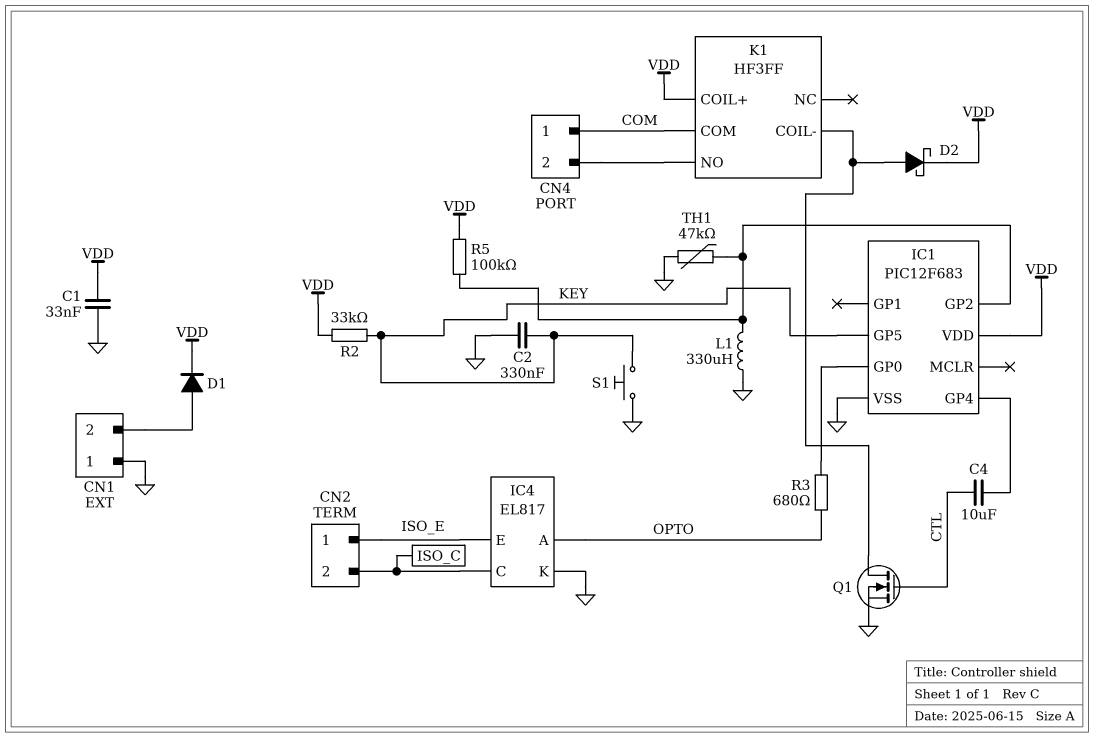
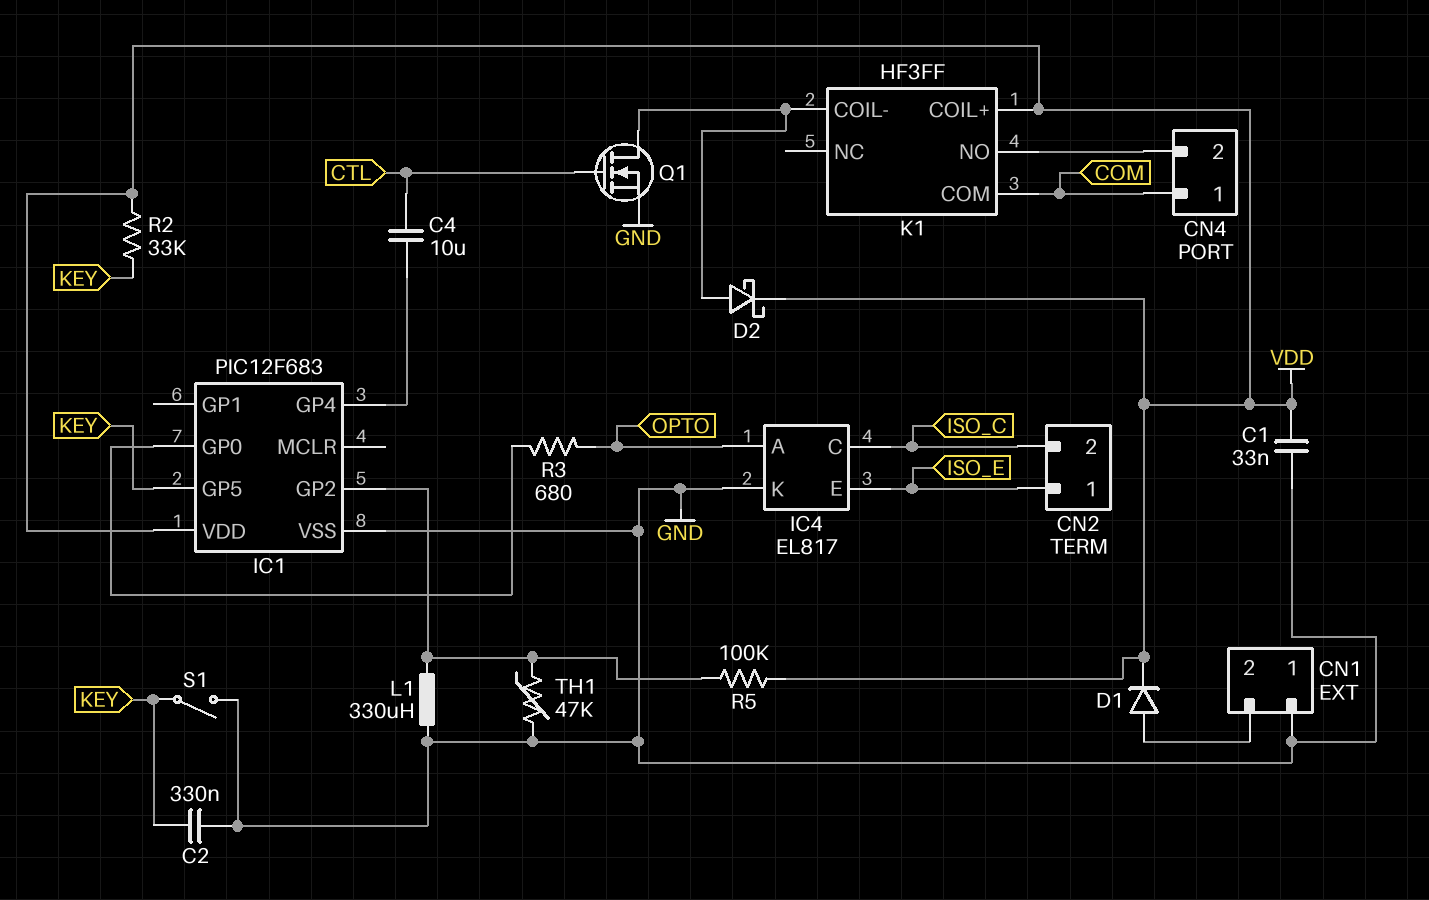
S1: button (GND, KEY) -> switch (GND, KEY)

